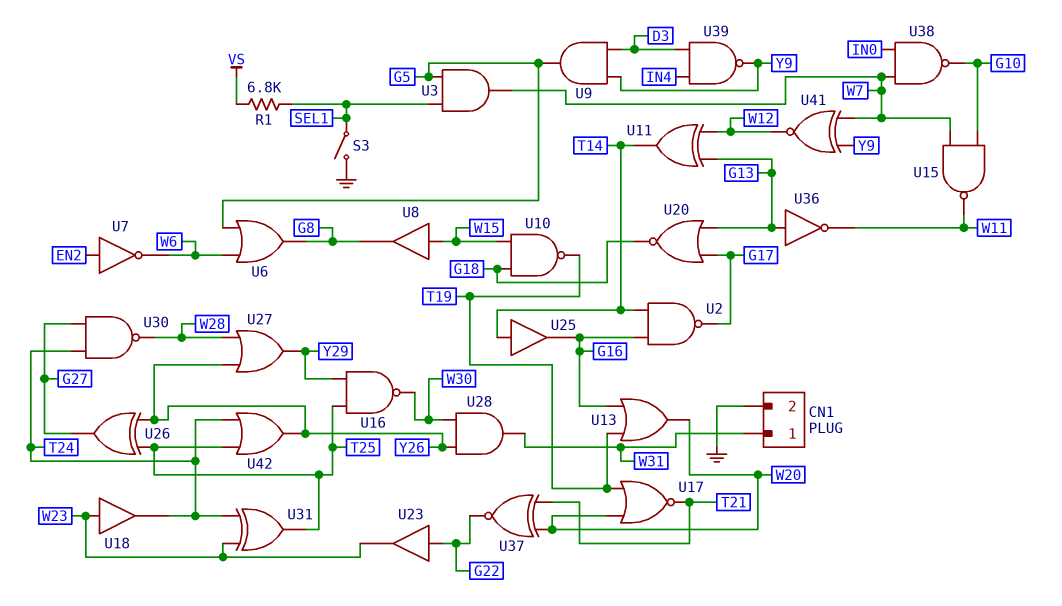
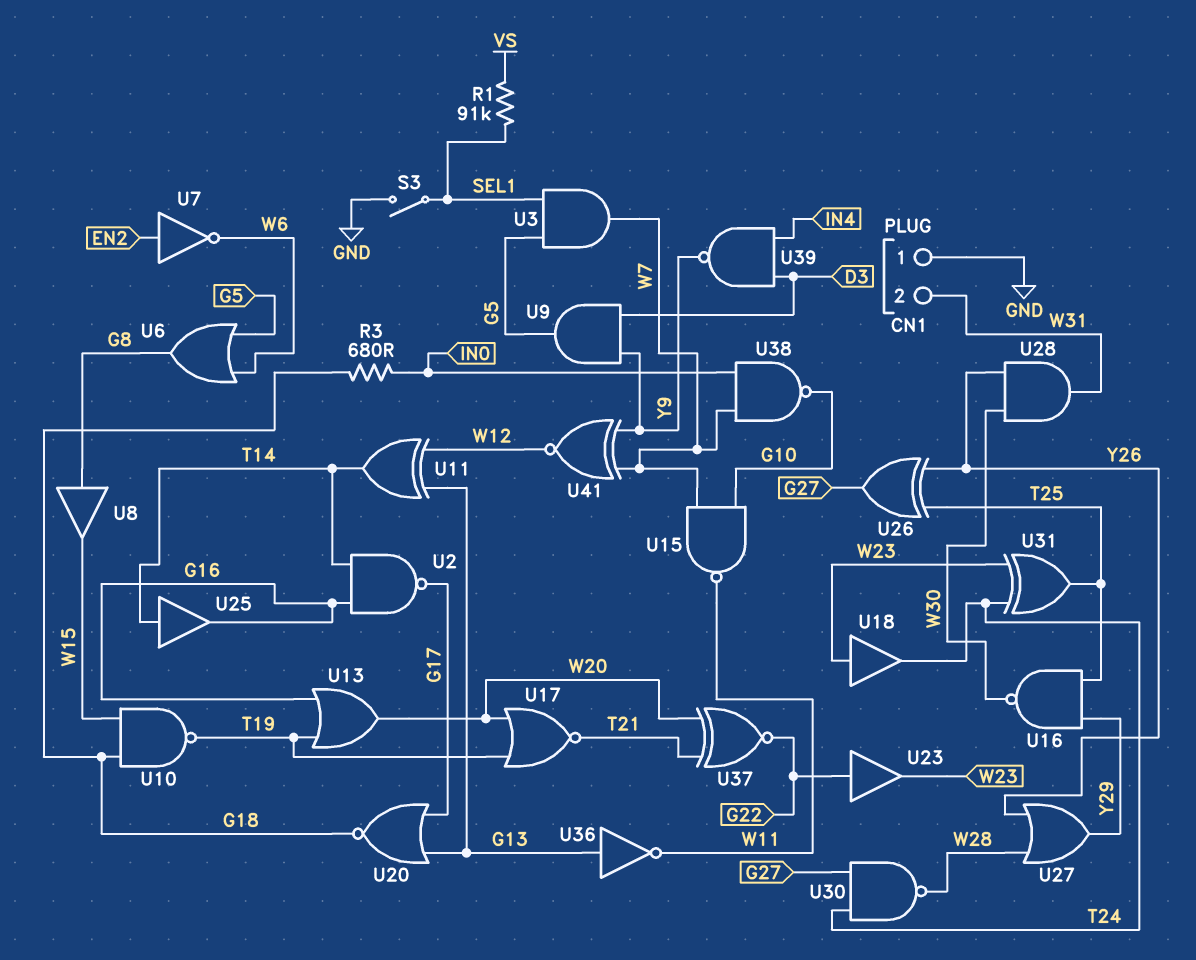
CN1 pin 1: W31 -> GND
CN1 pin 2: GND -> W31
R1: 6.8k (SEL1, VS) -> 91k (SEL1, VS)
R3: none -> 680 (G18, IN0)
U8: buffer (in W15, out G8) -> buffer (in G8, out W15)
U42: OR (in T24, in T25, out Y26) -> none

